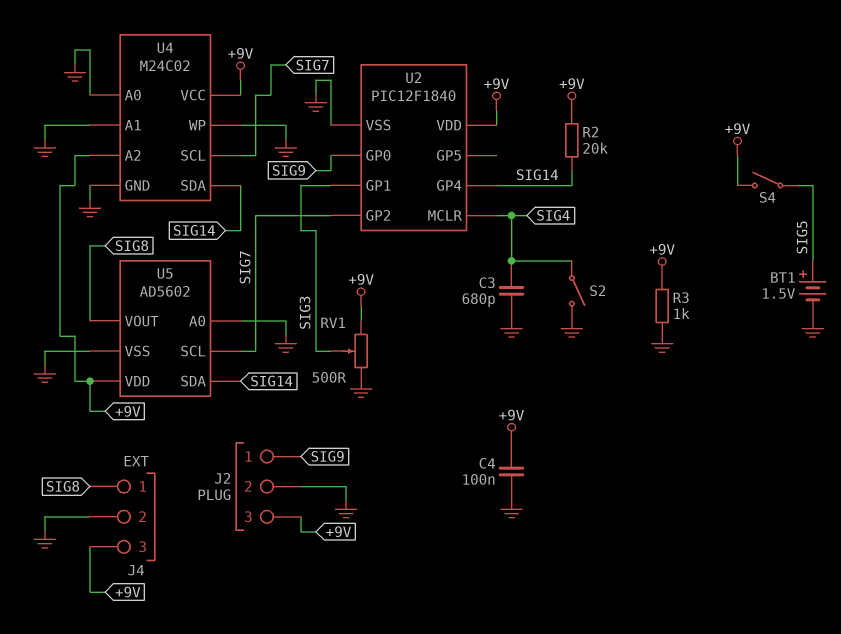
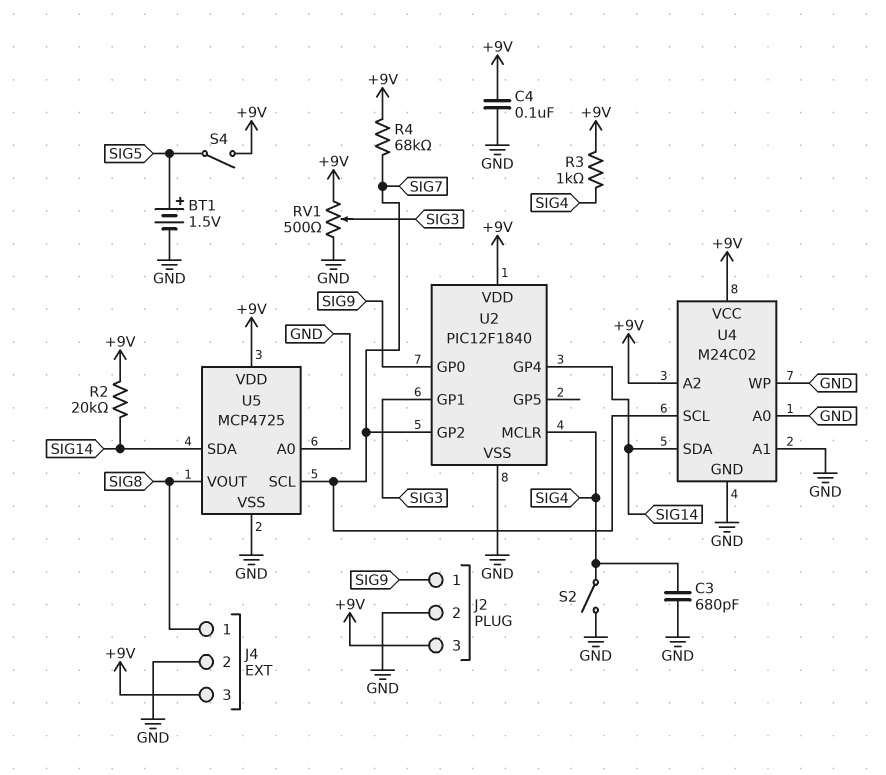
R3: 1k (+9V, GND) -> 1k (+9V, SIG4)
R4: none -> 68k (+9V, SIG7)
U5: AD5602 -> MCP4725

